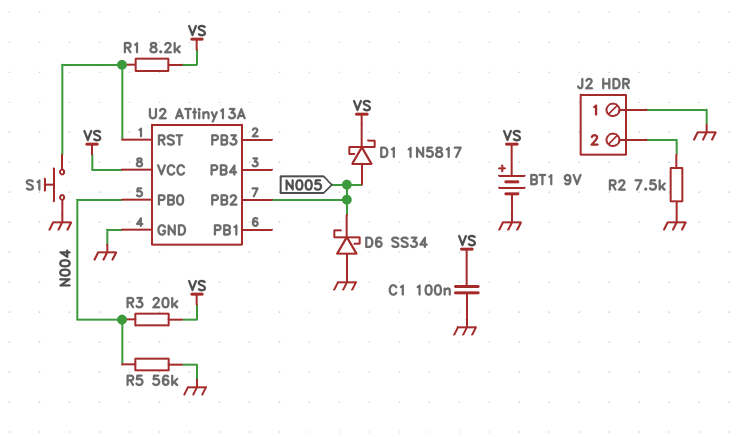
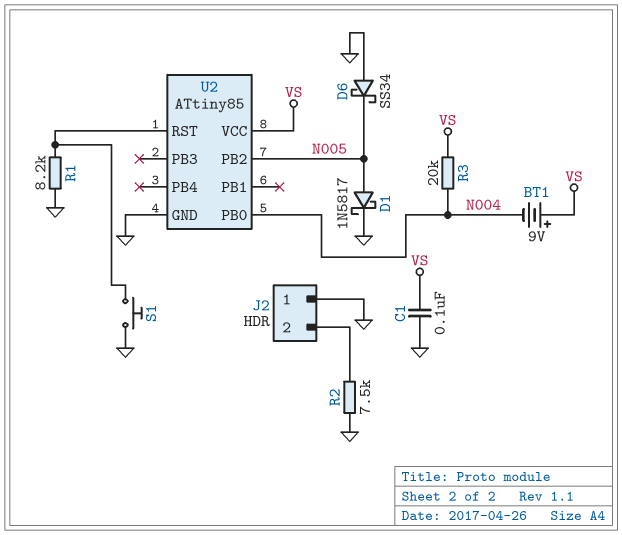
BT1: 9V (plus VS, minus GND) -> 9V (plus VS, minus N004)
D1: schottky 1N5817 (A N005, K VS) -> schottky 1N5817 (A N005, K GND)
R1: 8.2k (U2/RST, VS) -> 8.2k (GND, U2/RST)
R5: 56k (GND, N004) -> none
U2: ATtiny13A -> ATtiny85

